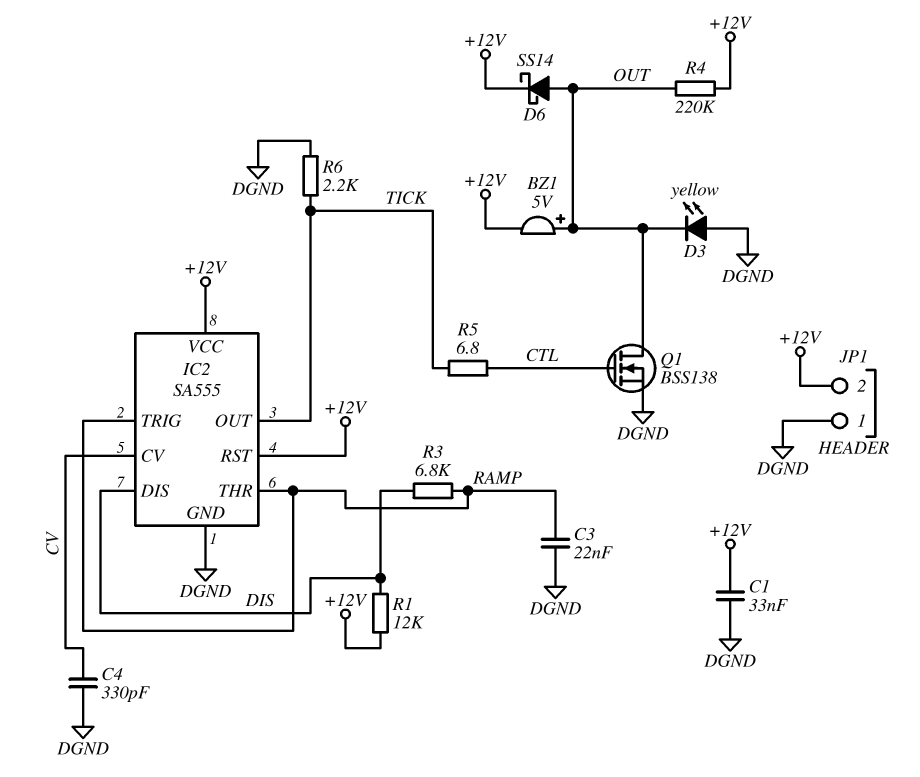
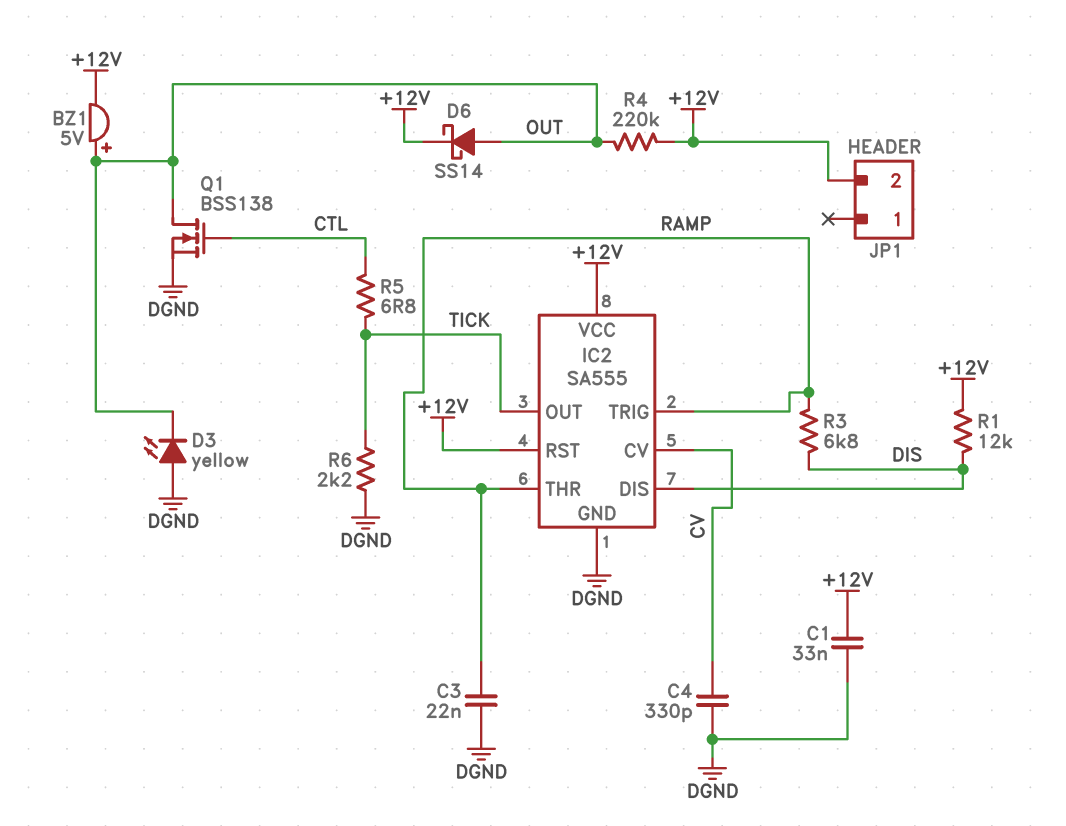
JP1 pin 1: DGND -> none

